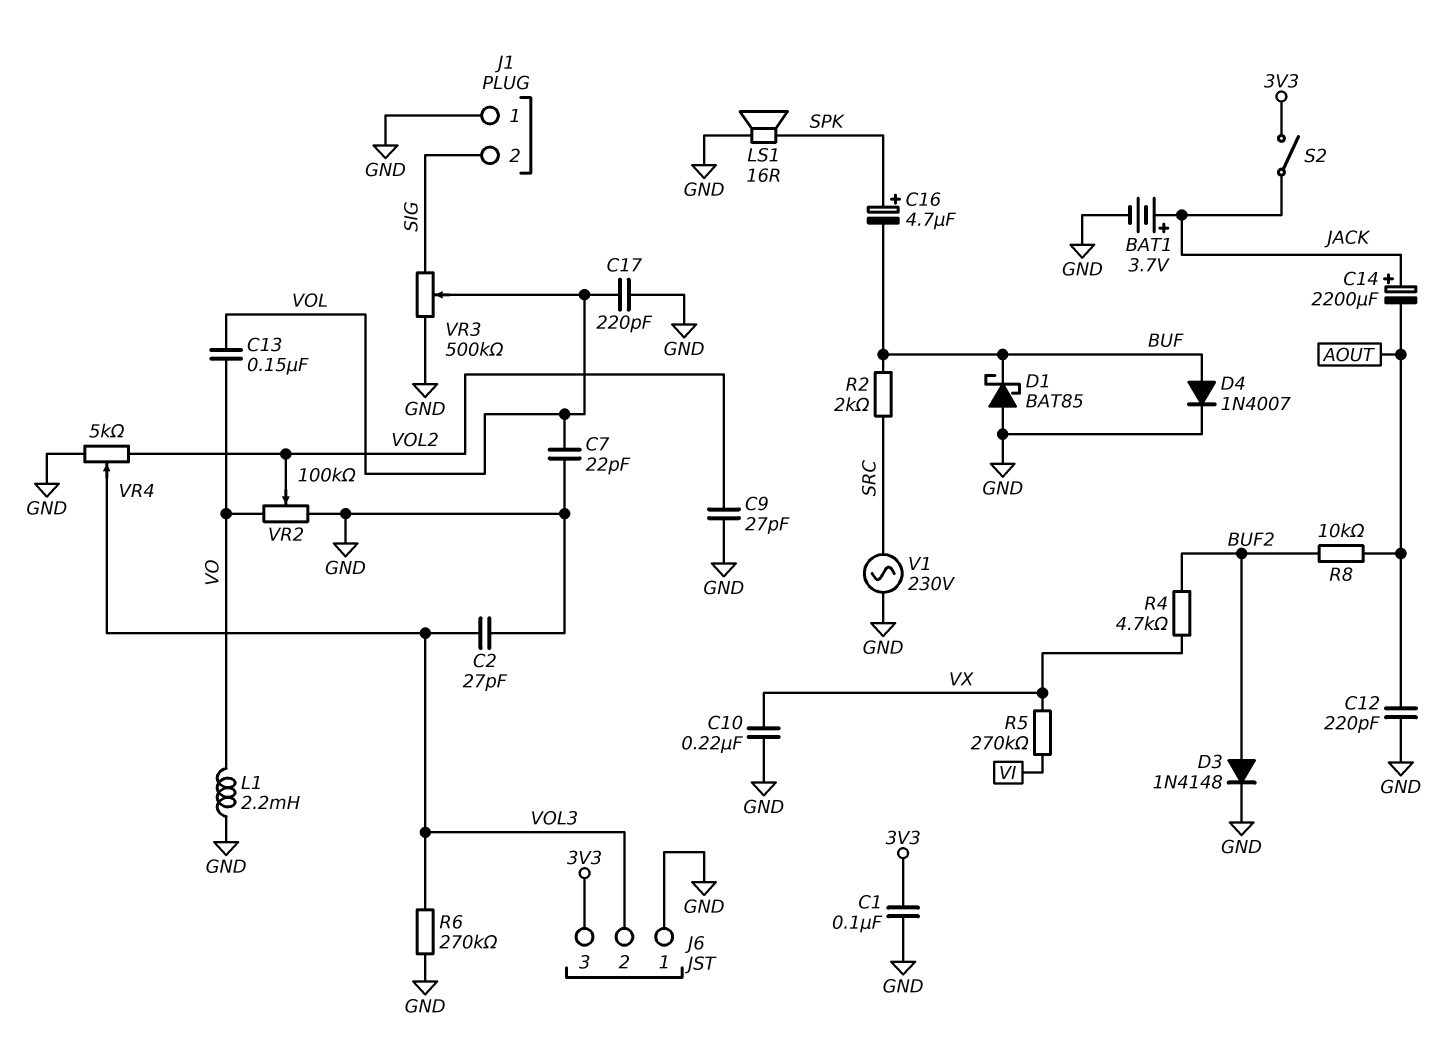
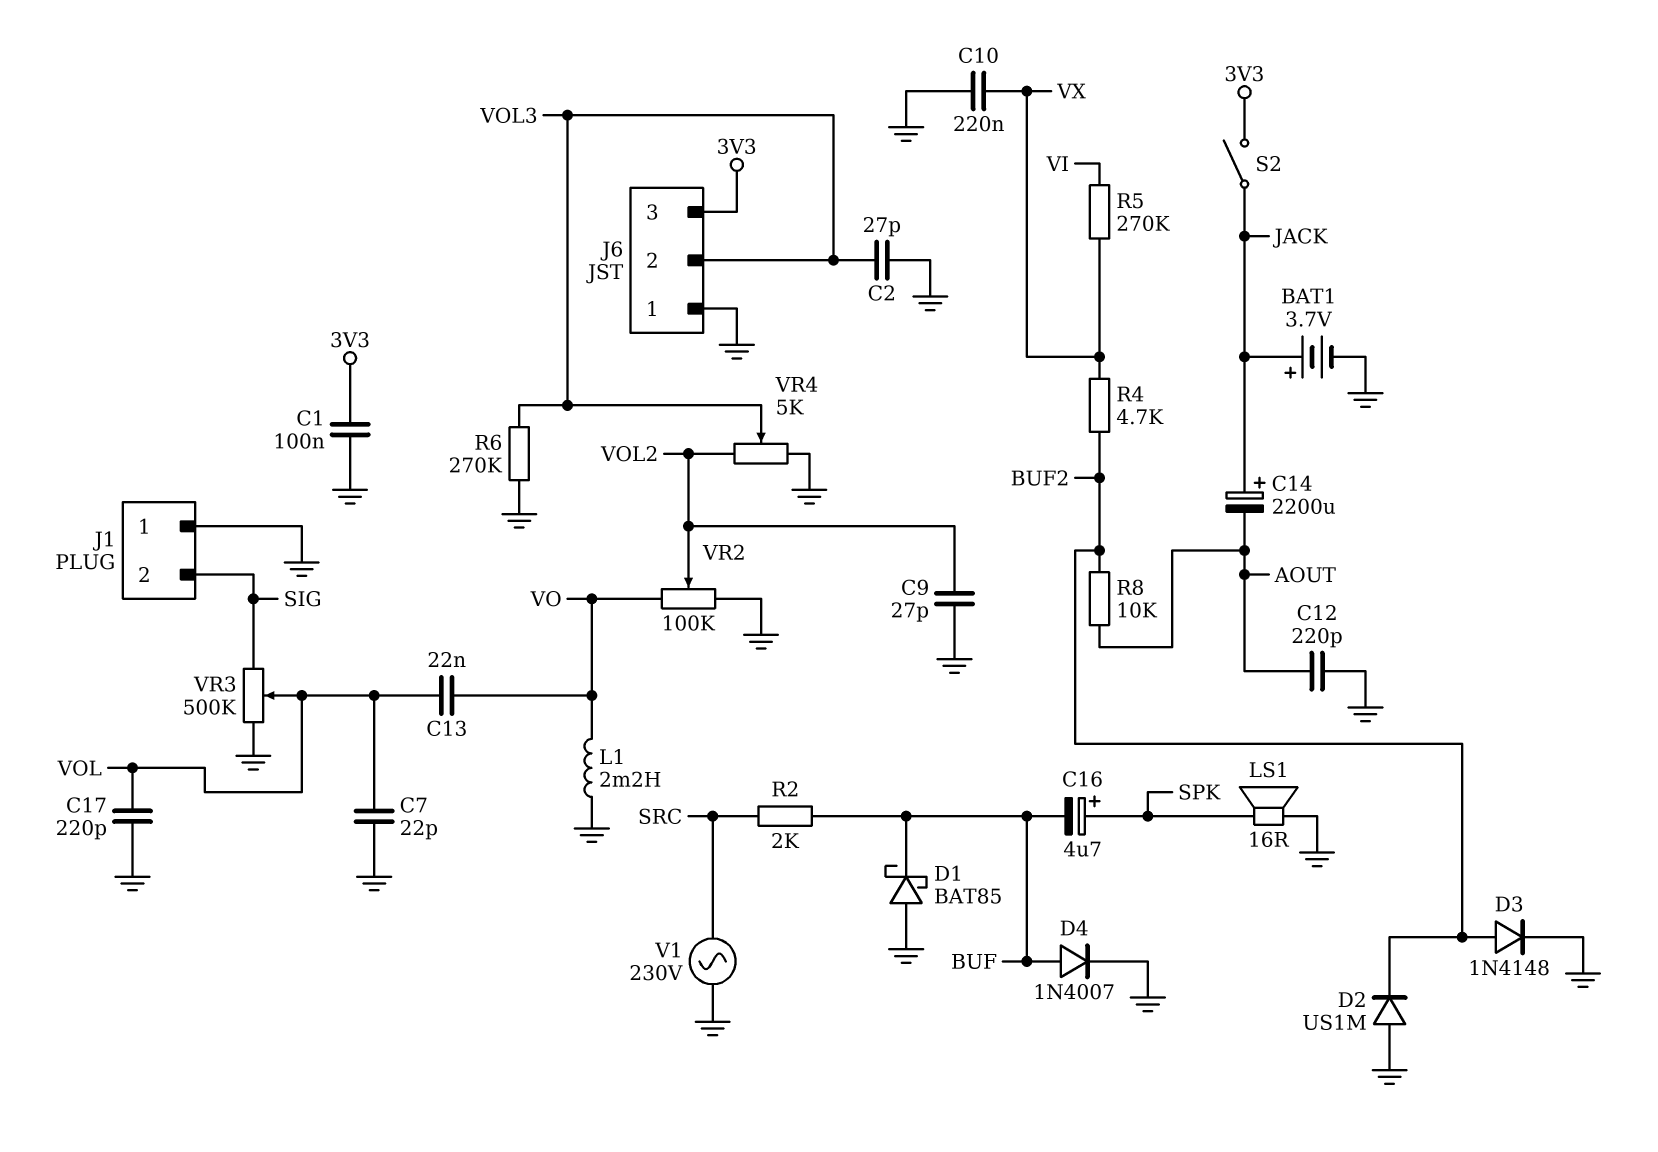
C13: 150nF (VO, VOL) -> 22nF (VO, VOL)
D2: none -> diode US1M (A GND, K BUF2)

